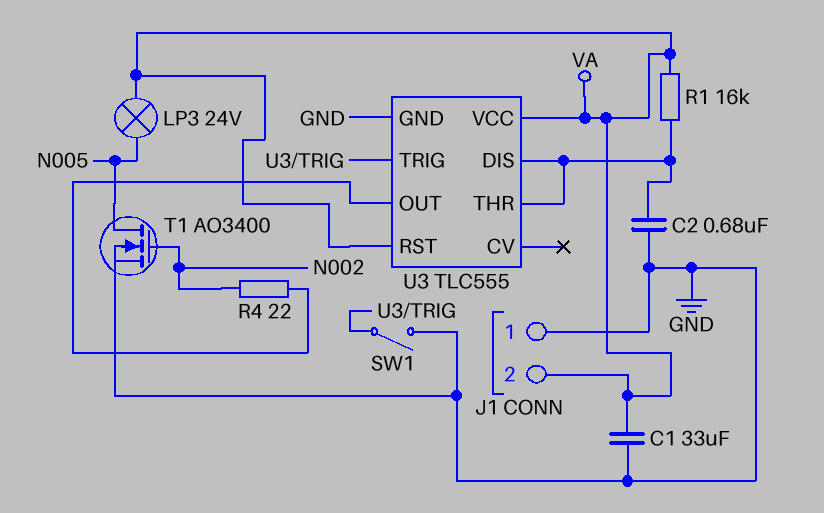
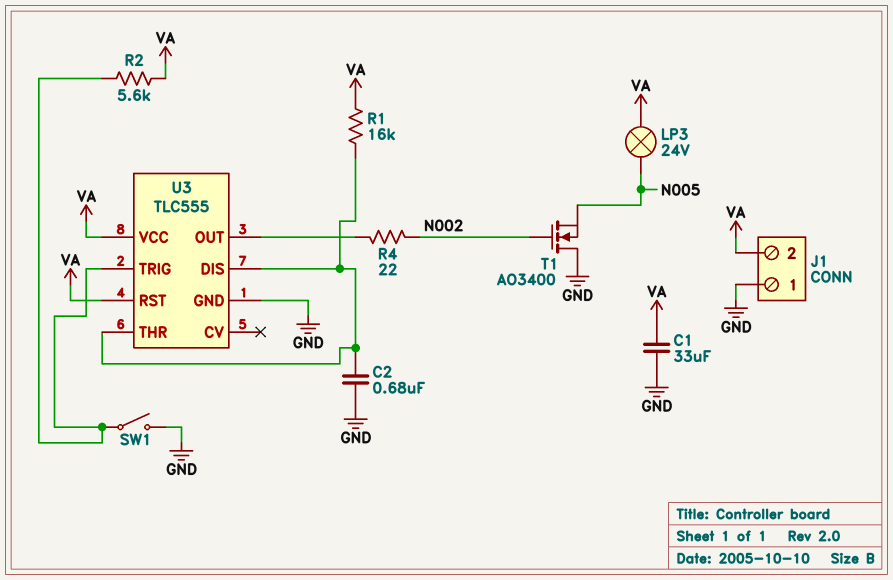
R2: none -> 5.6k (U3/TRIG, VA)
T1: NMOS AO3400 (G N002, D N005, S GND) -> NMOS AO3400 (G N002, D GND, S N005)

